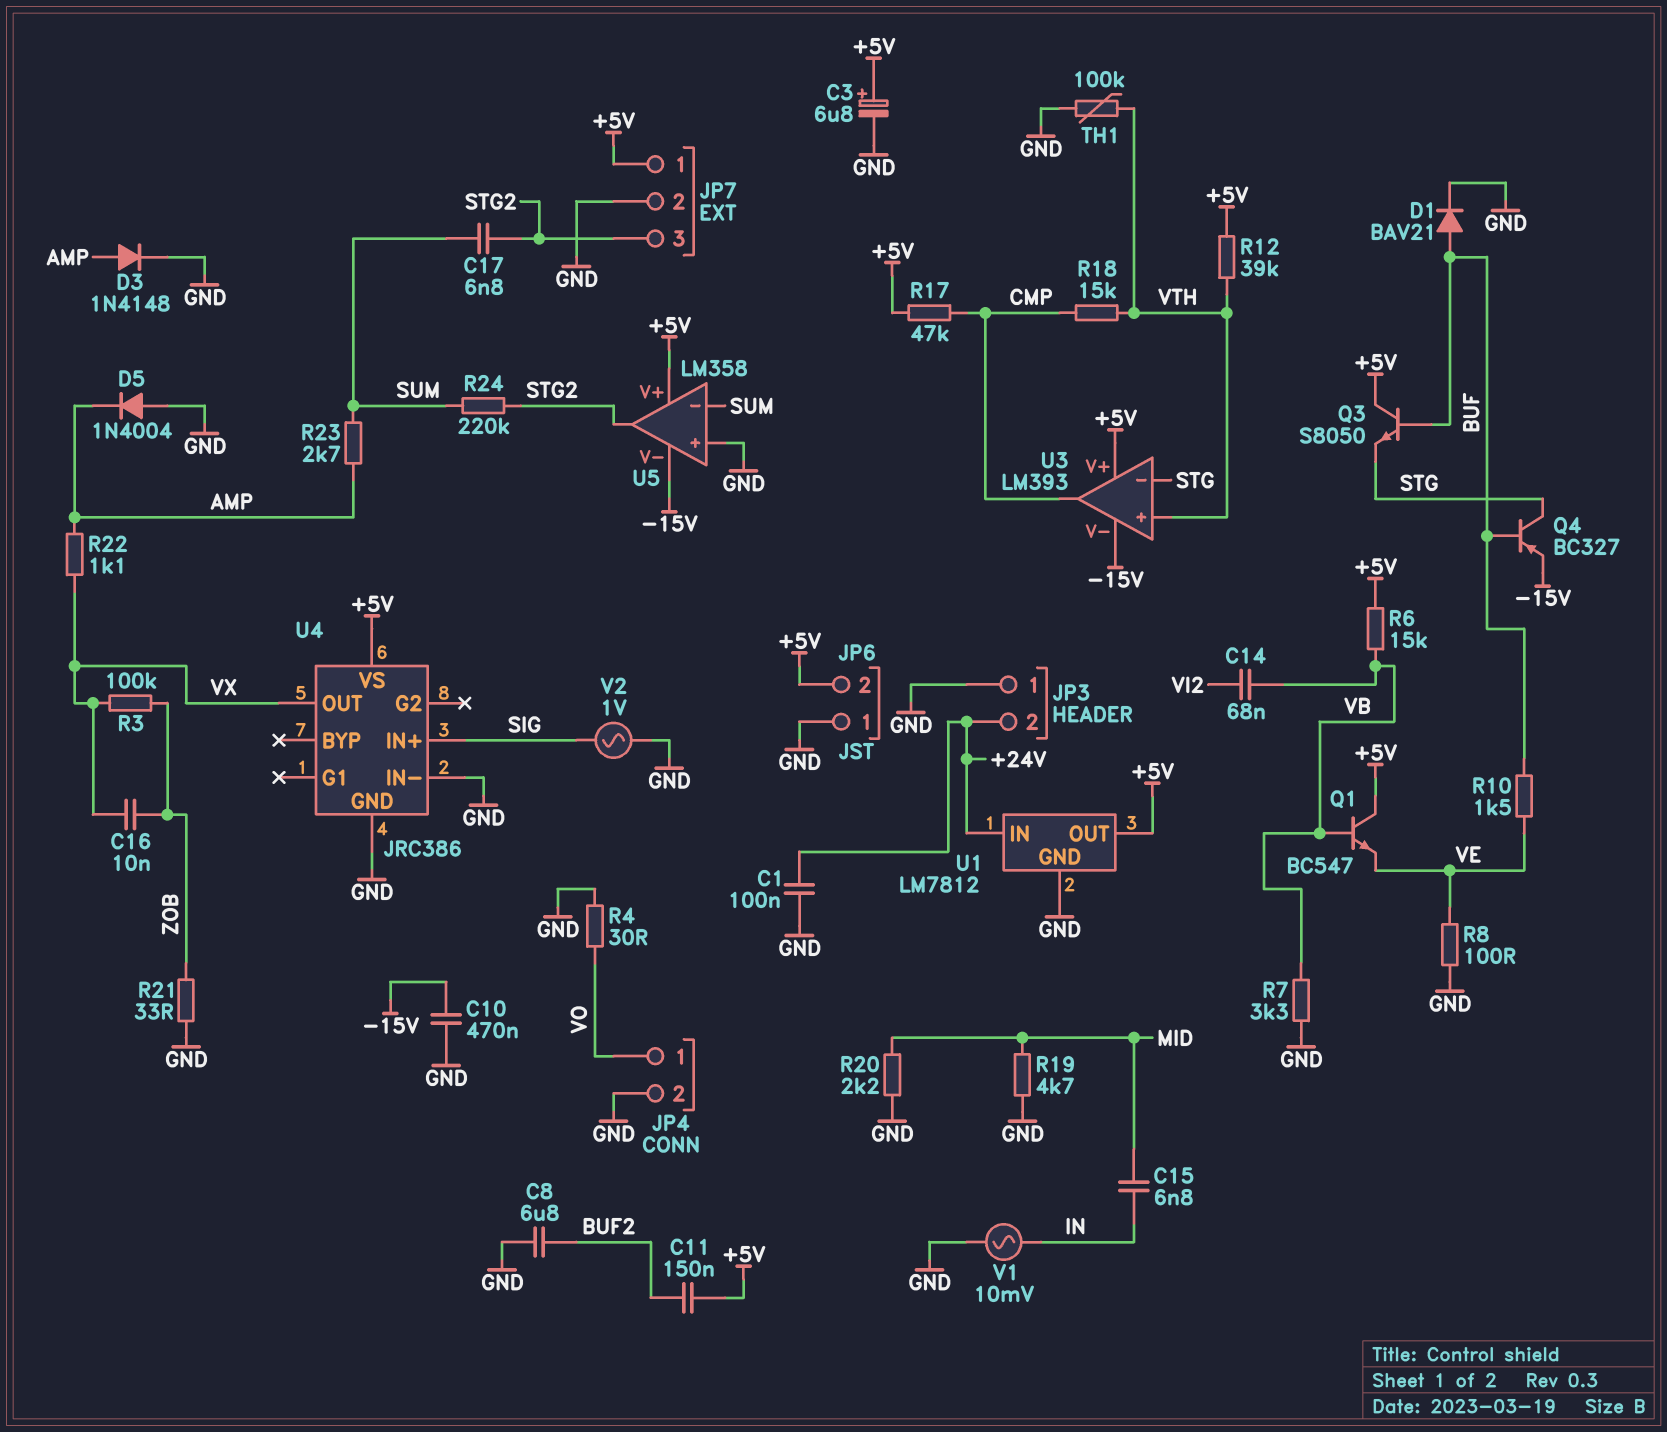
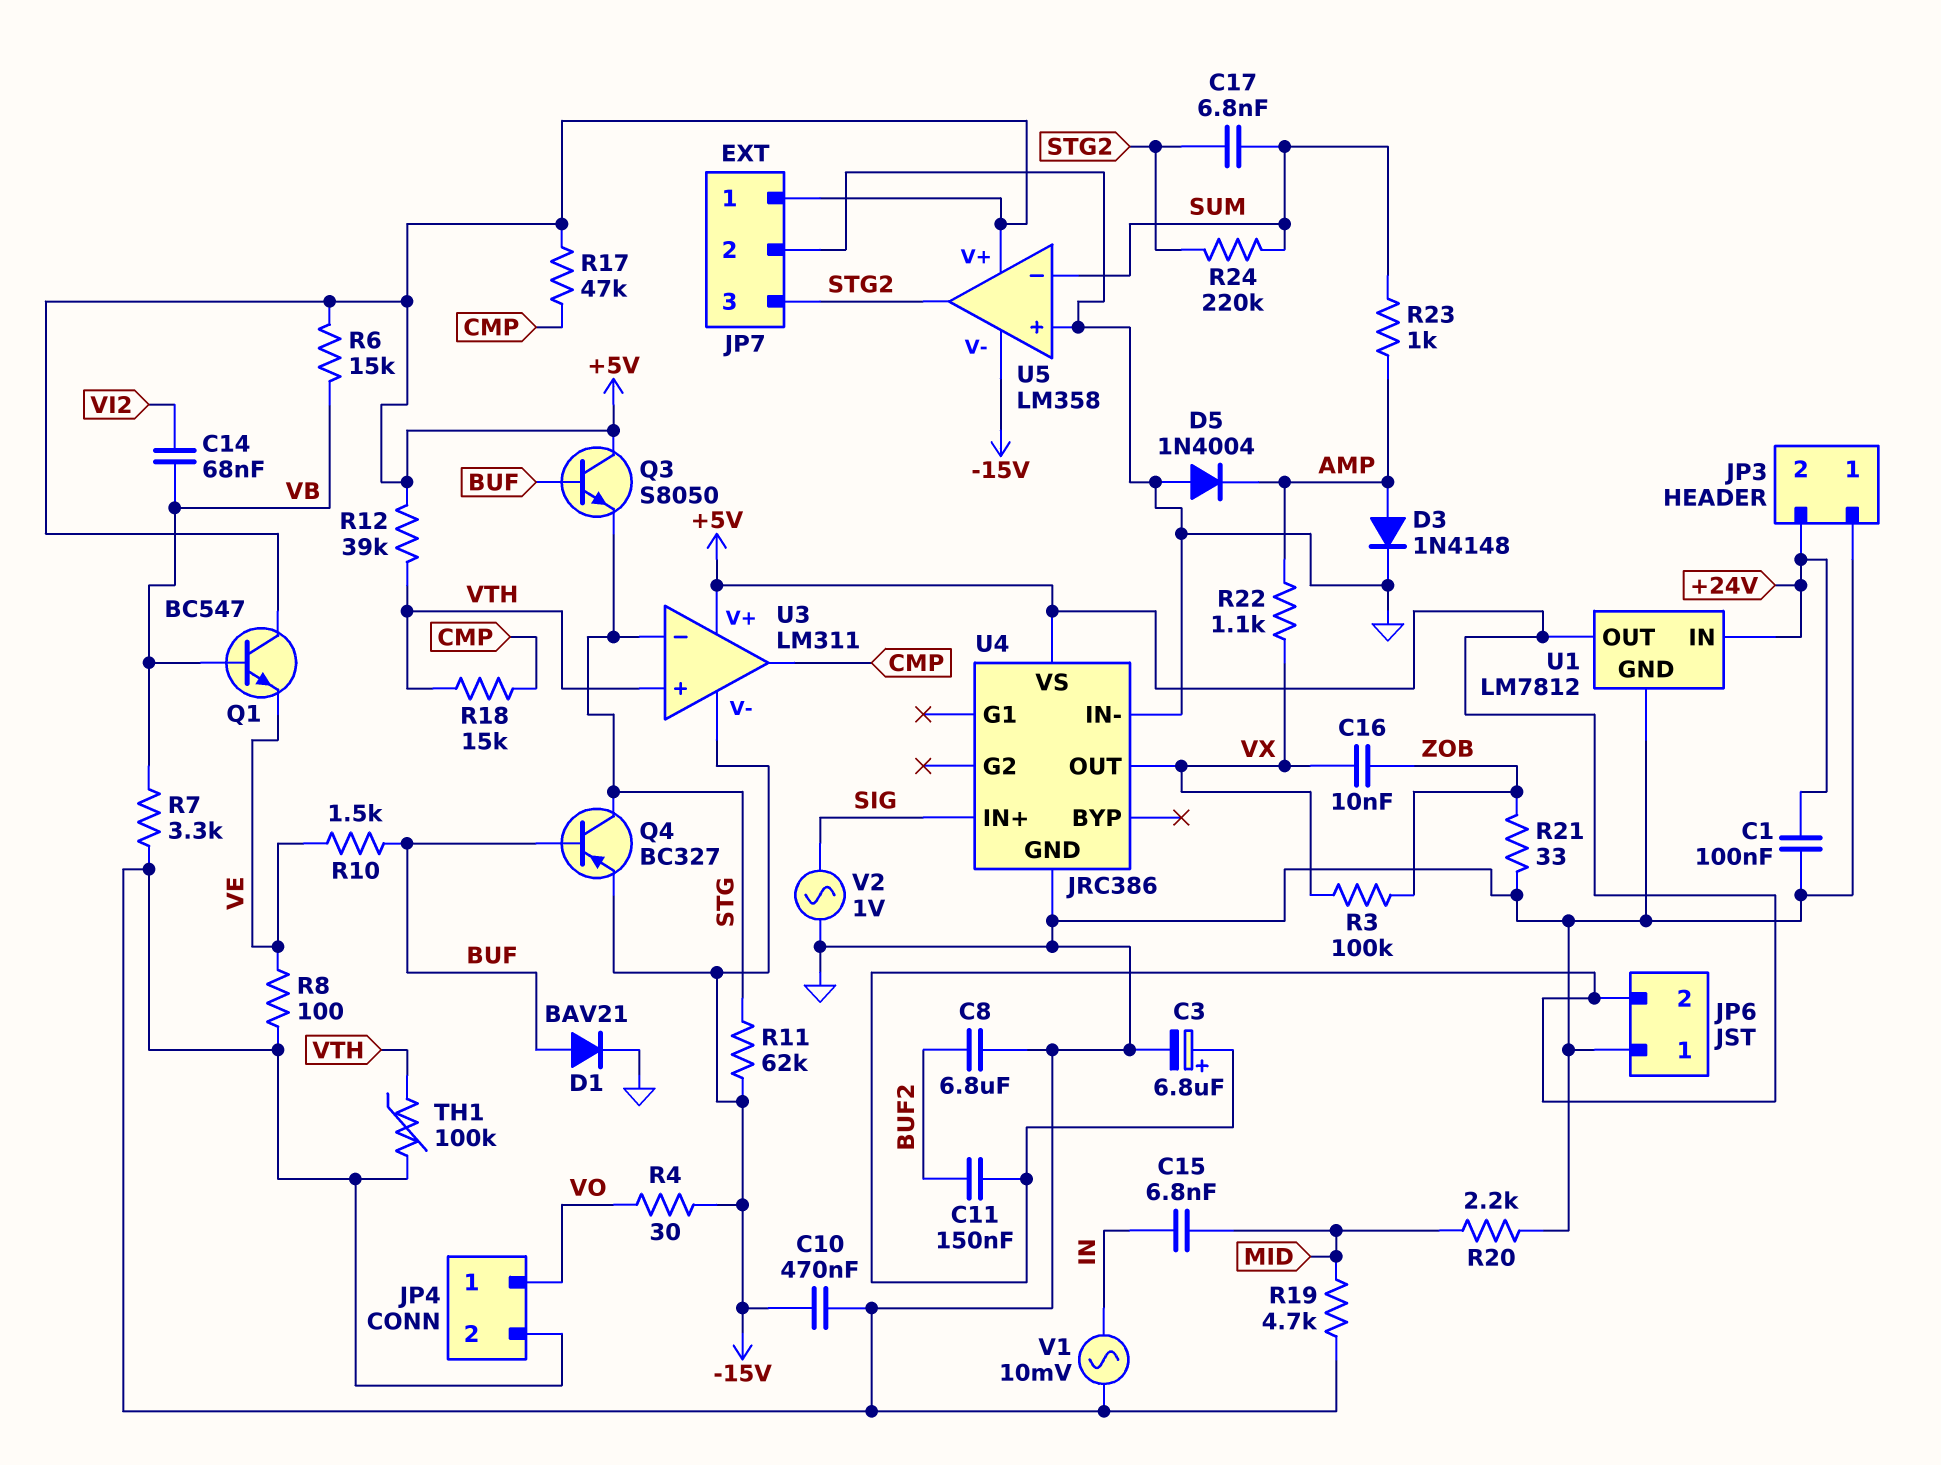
R4: 30 (GND, VO) -> 30 (-15V, VO)
R11: none -> 62k (-15V, STG)
R23: 2.7k (AMP, SUM) -> 1k (AMP, SUM)
U3: LM393 -> LM311

